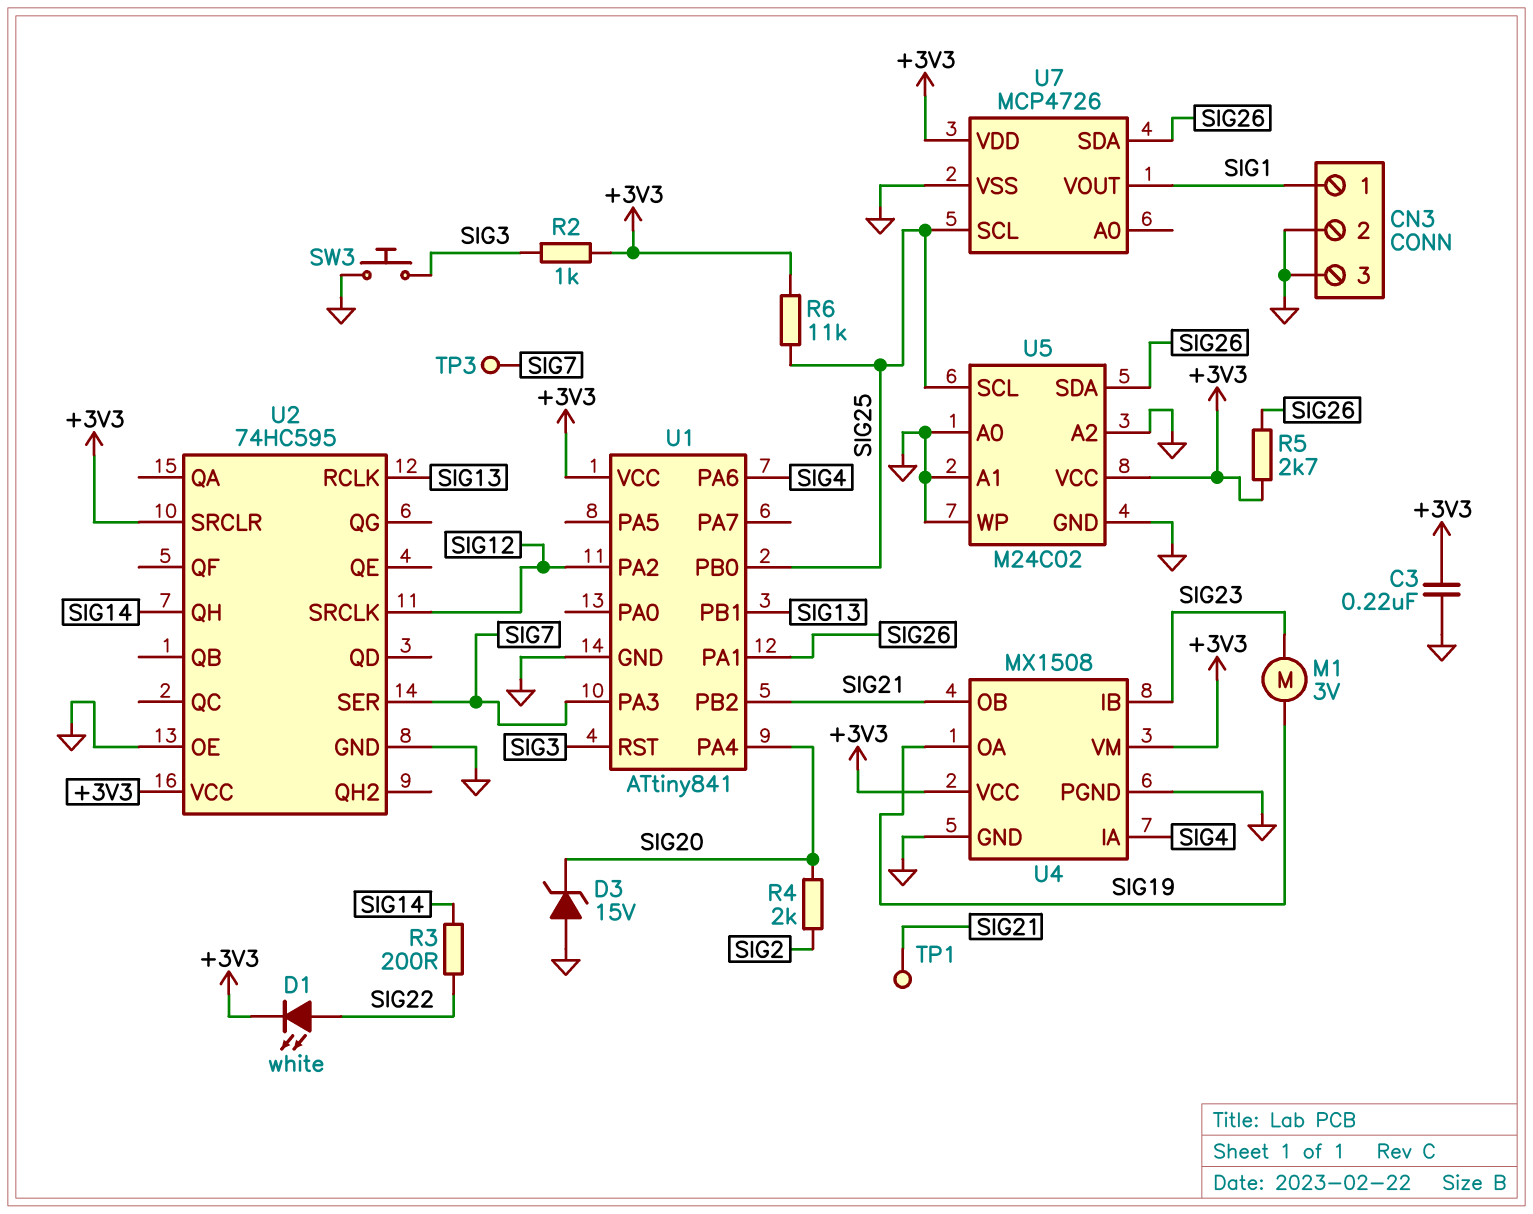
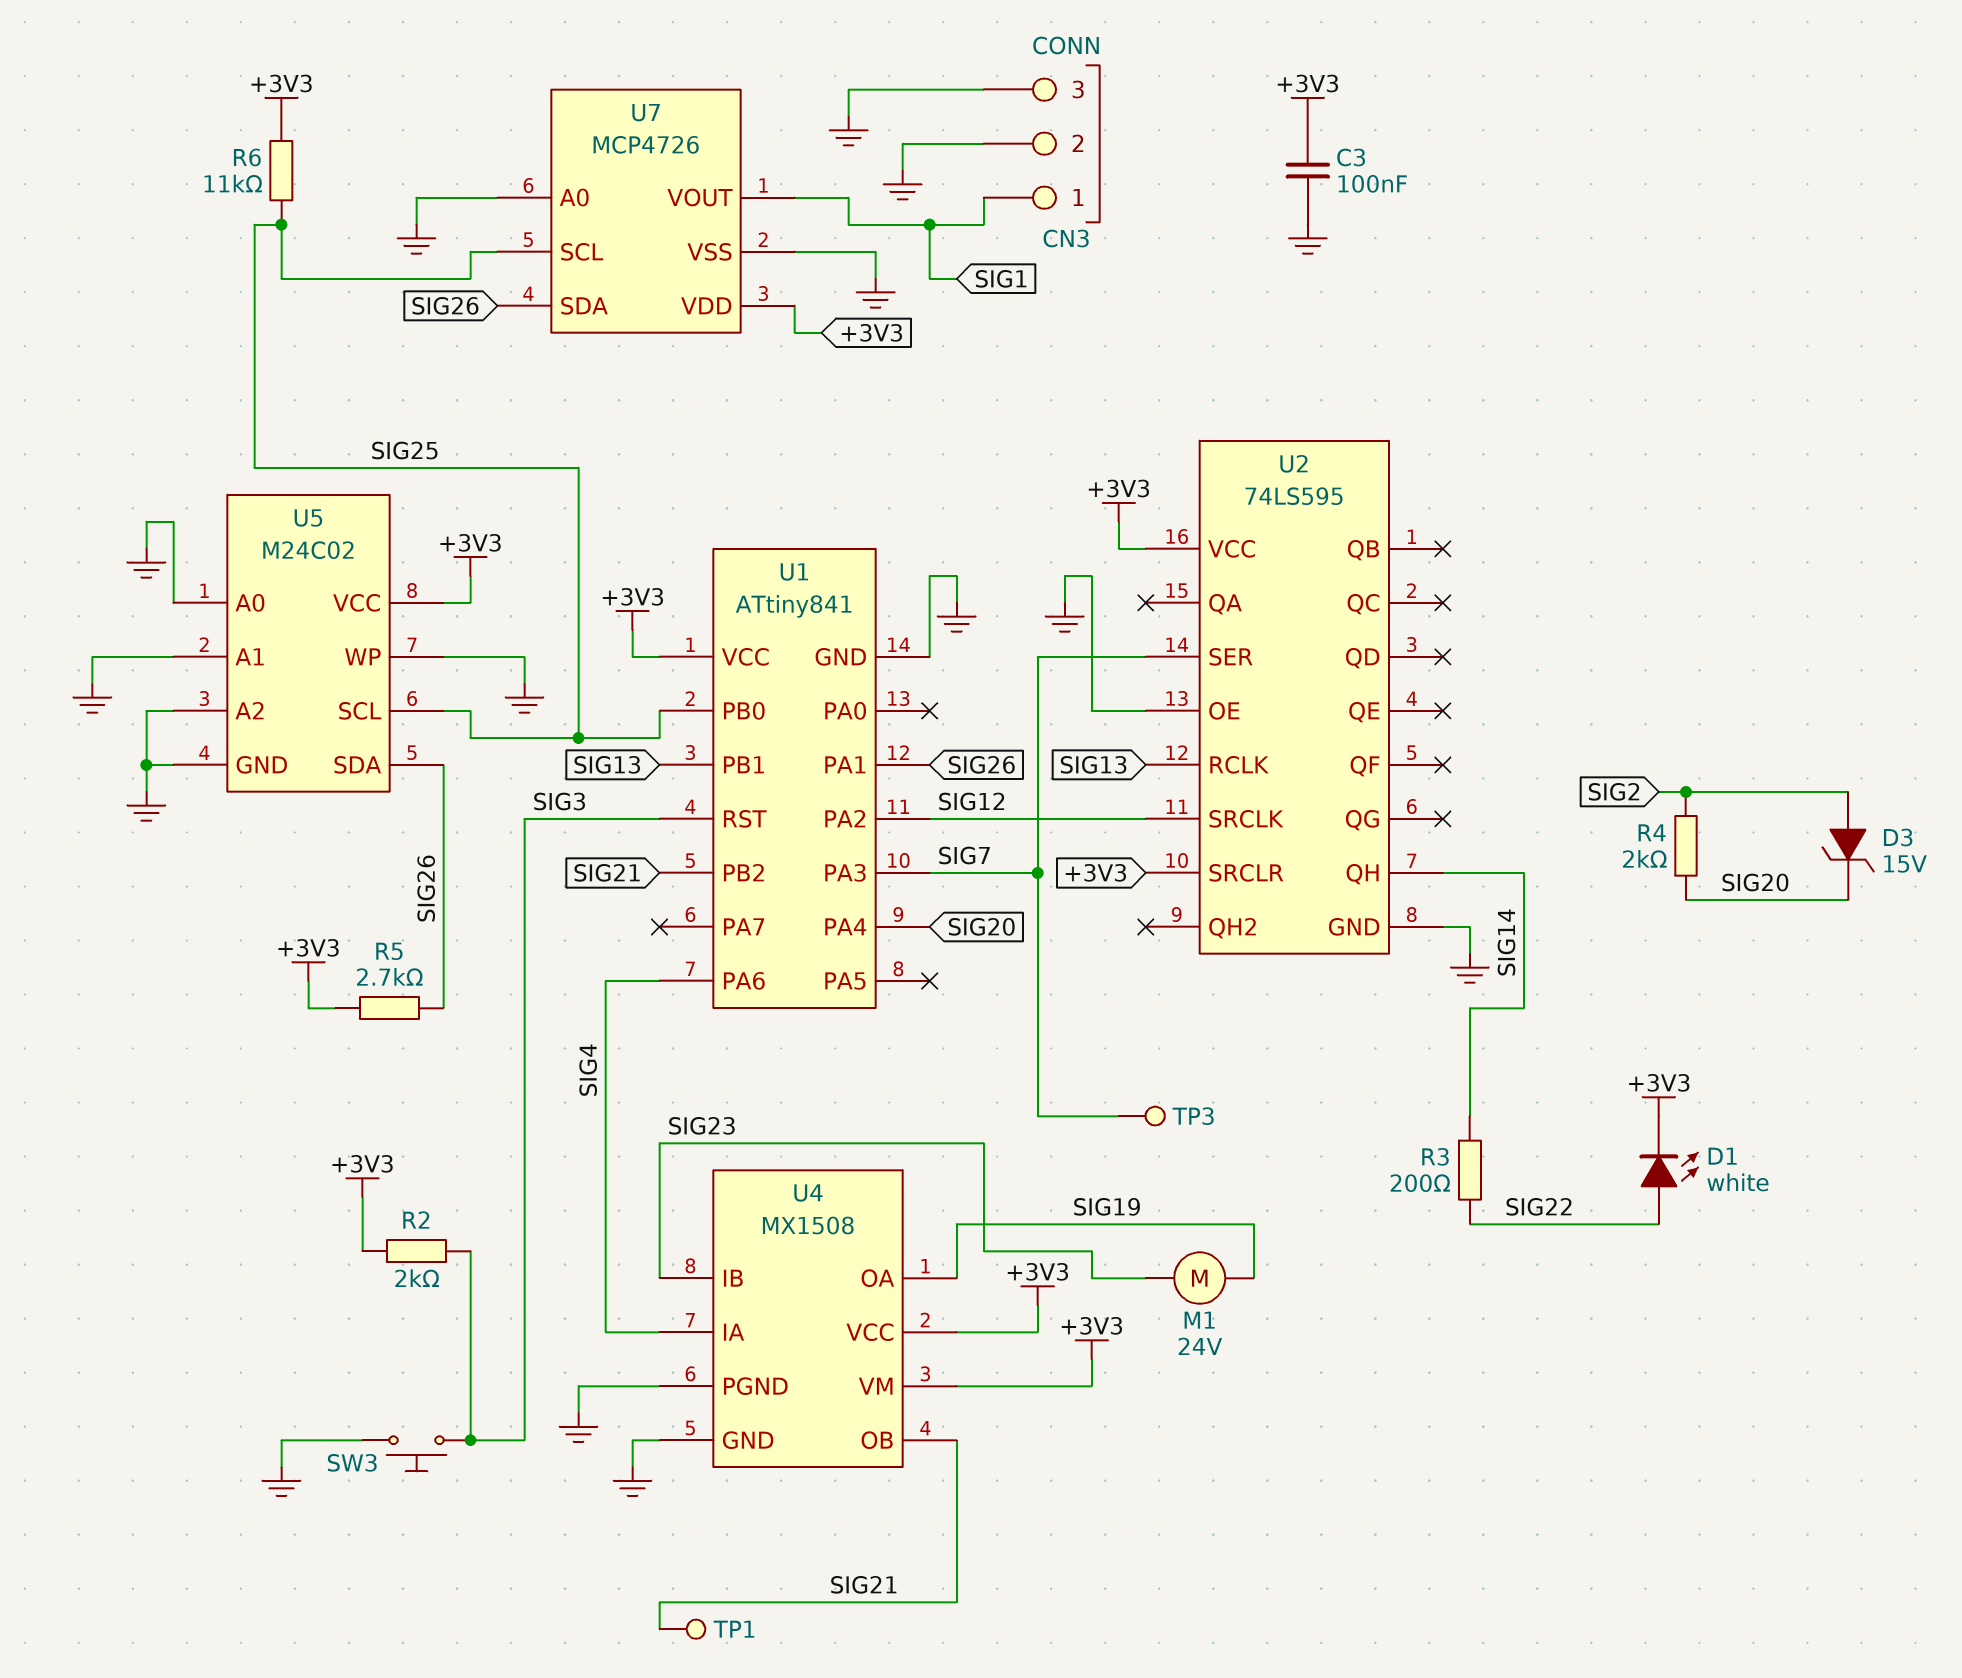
C3: 220nF (+3V3, GND) -> 100nF (+3V3, GND)
D3: zener 15V (A GND, K SIG20) -> zener 15V (A SIG2, K SIG20)
M1: motor 3V (SIG19, SIG23) -> motor 24V (SIG19, SIG23)
R2: 1k (+3V3, SIG3) -> 2k (+3V3, SIG3)
U2: 74HC595 -> 74LS595
U7 pin A0: none -> GND

